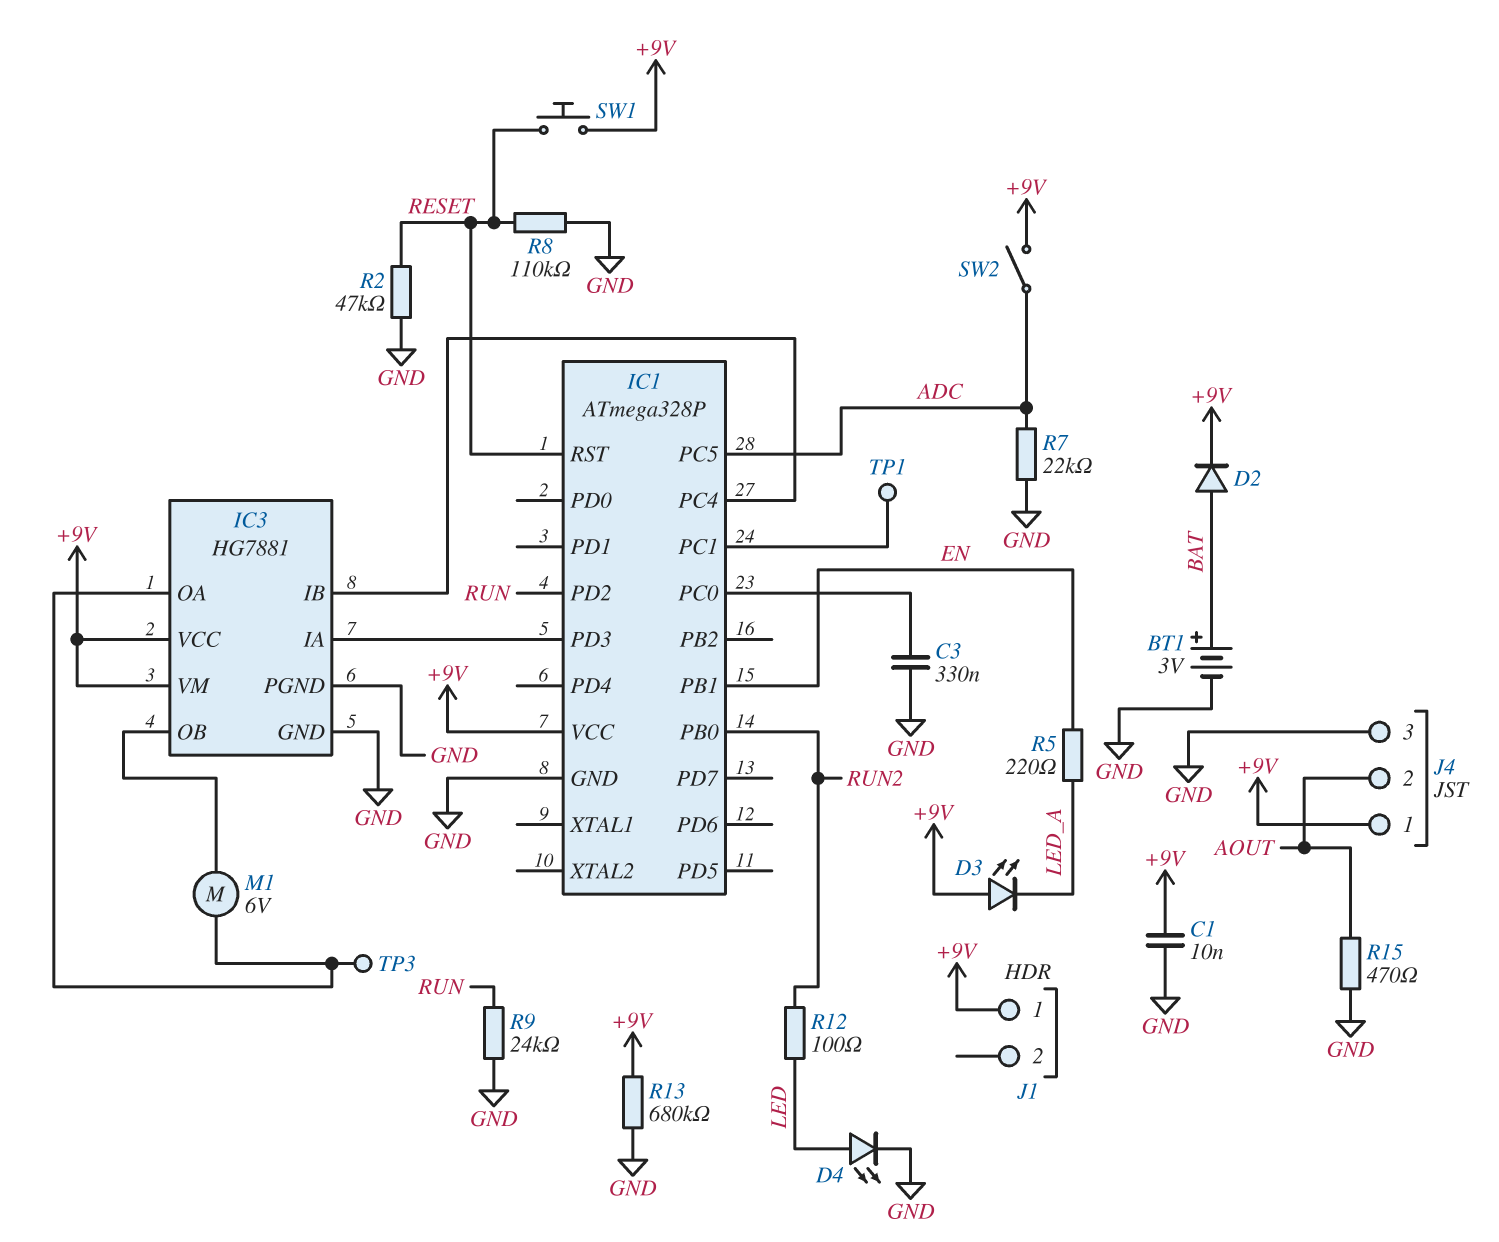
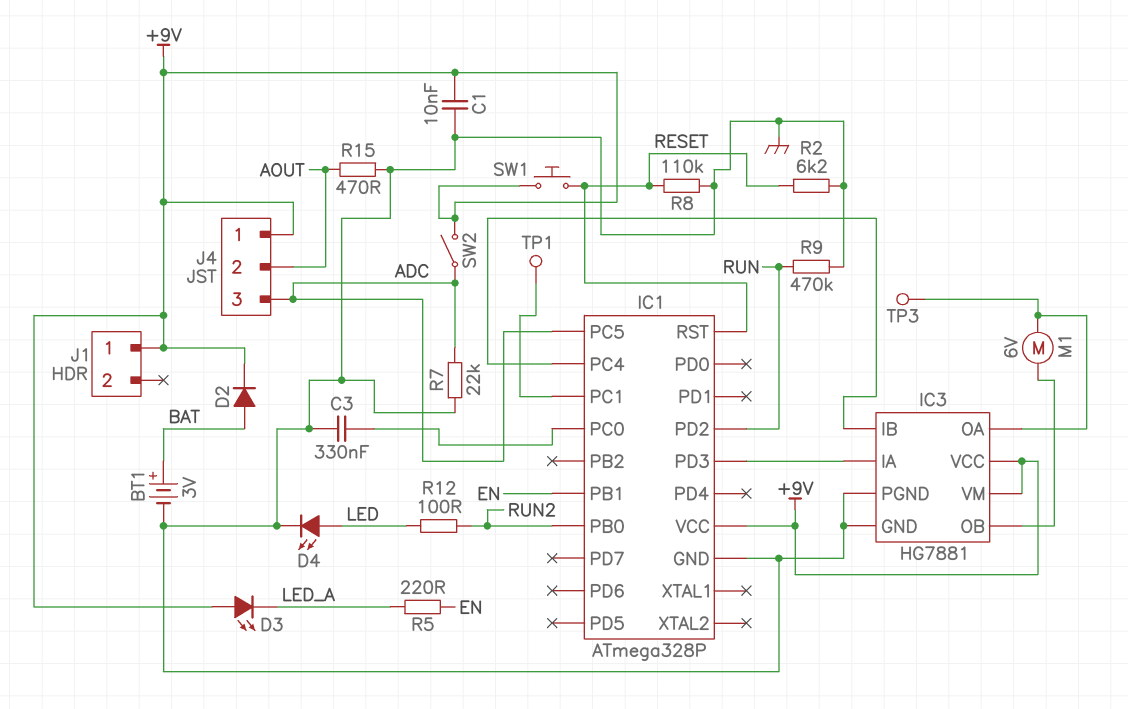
J4 pin 3: GND -> ADC
R2: 47k (GND, RESET) -> 6.2k (GND, RESET)
R9: 24k (GND, RUN) -> 470k (GND, RUN)
R13: 680k (+9V, GND) -> none

